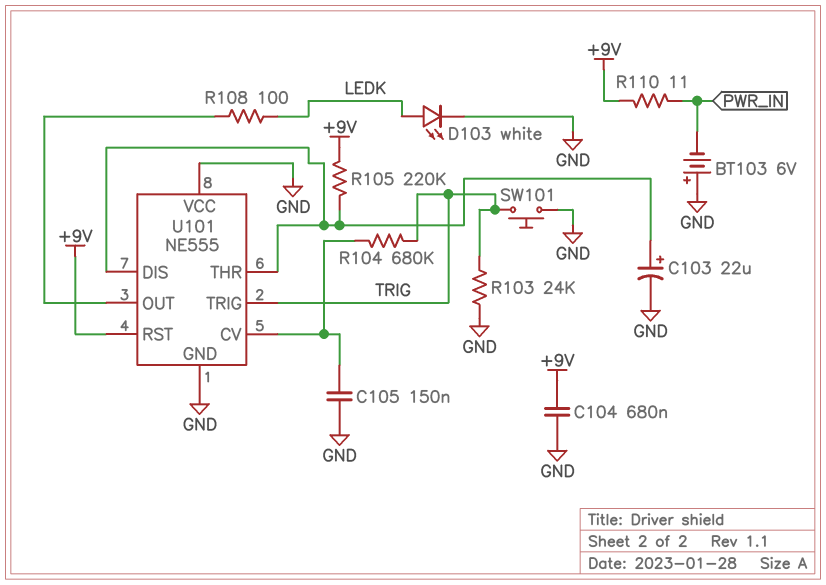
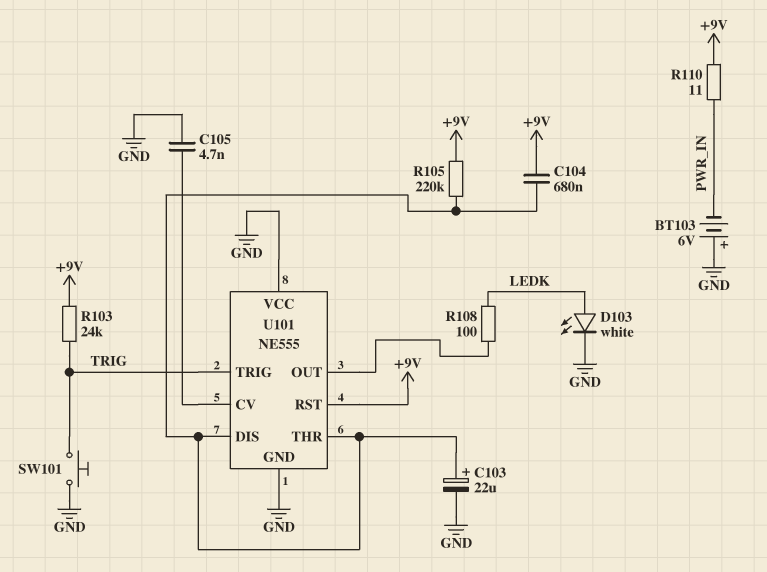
C104: 680nF (+9V, GND) -> 680nF (+9V, U101/DIS)
C105: 150nF (GND, U101/CV) -> 4.7nF (GND, U101/CV)
R103: 24k (GND, TRIG) -> 24k (+9V, TRIG)
R104: 680k (TRIG, U101/CV) -> none

